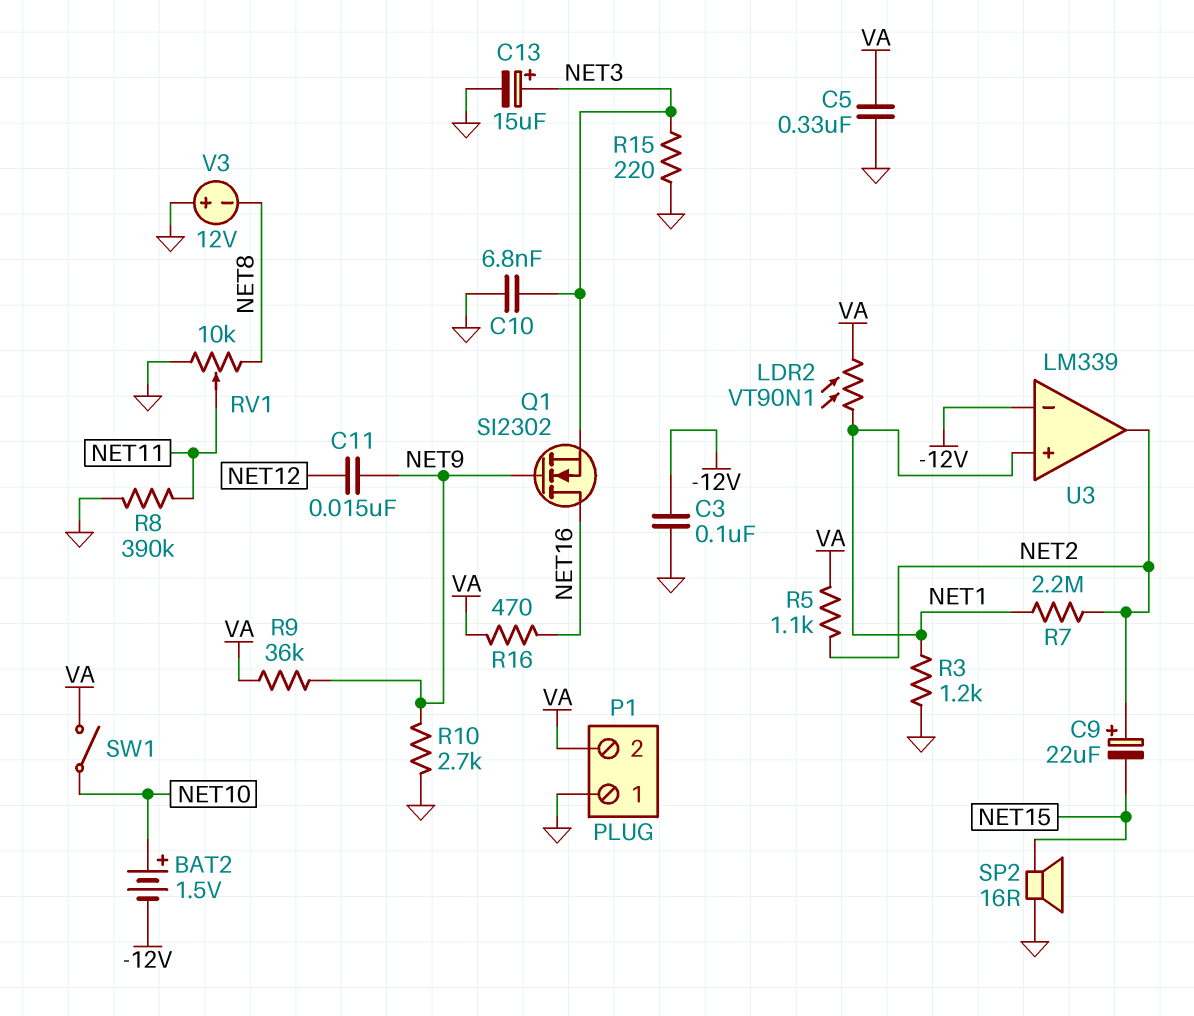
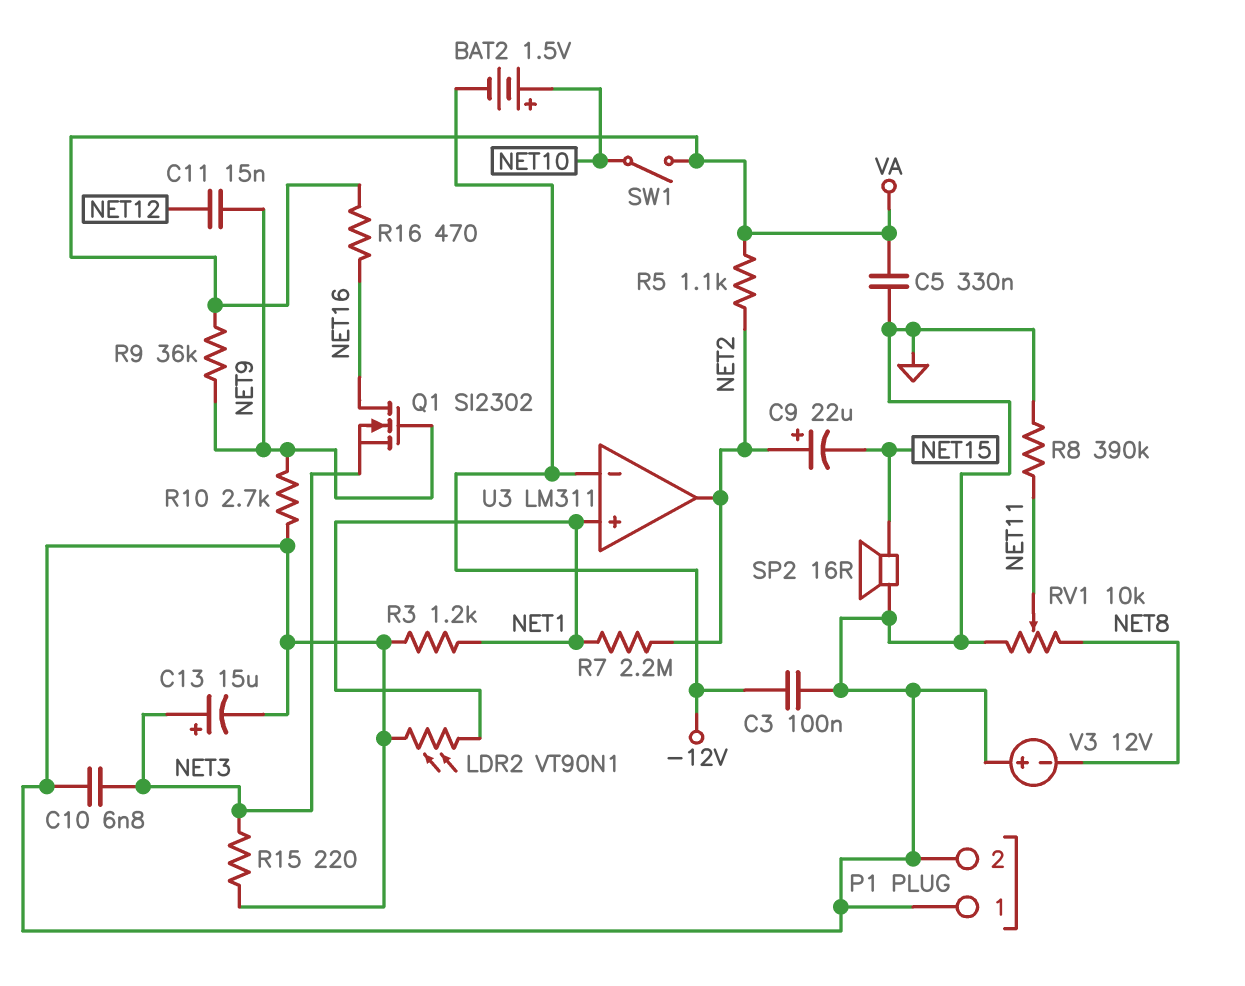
LDR2: VT90N1 (NET1, VA) -> VT90N1 (GND, NET1)
P1 pin 2: VA -> GND
U3: LM339 -> LM311

